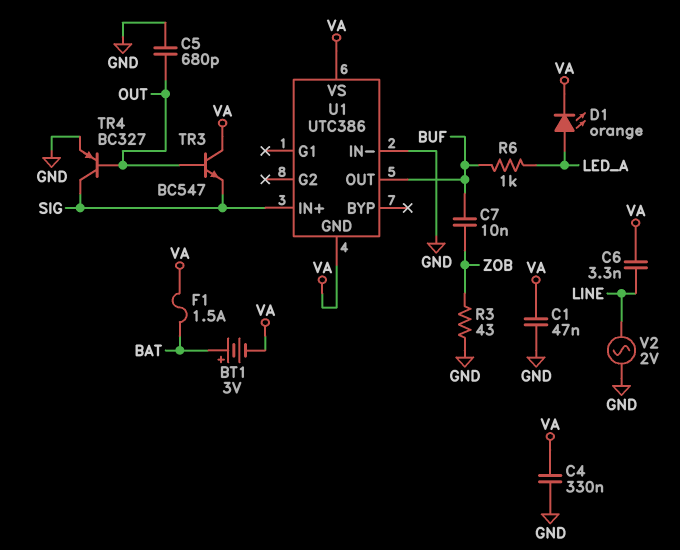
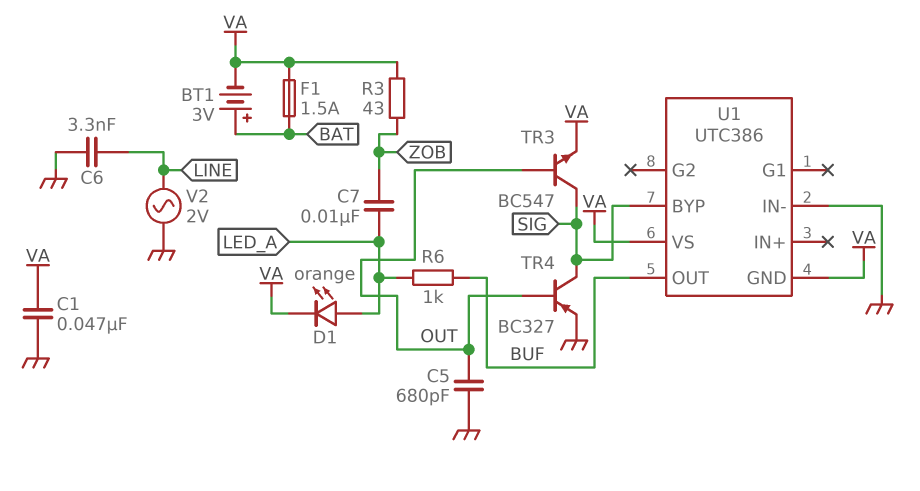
C4: 330nF (GND, VA) -> none
C6: 3.3nF (LINE, VA) -> 3.3nF (GND, LINE)
C7: 10nF (BUF, ZOB) -> 10nF (LED_A, ZOB)
R3: 43 (GND, ZOB) -> 43 (VA, ZOB)
TR3: NPN BC547 (B OUT, C VA, E SIG) -> NPN BC547 (B OUT, C SIG, E VA)
U1 pin BYP: none -> SIG
U1 pin IN+: SIG -> none

